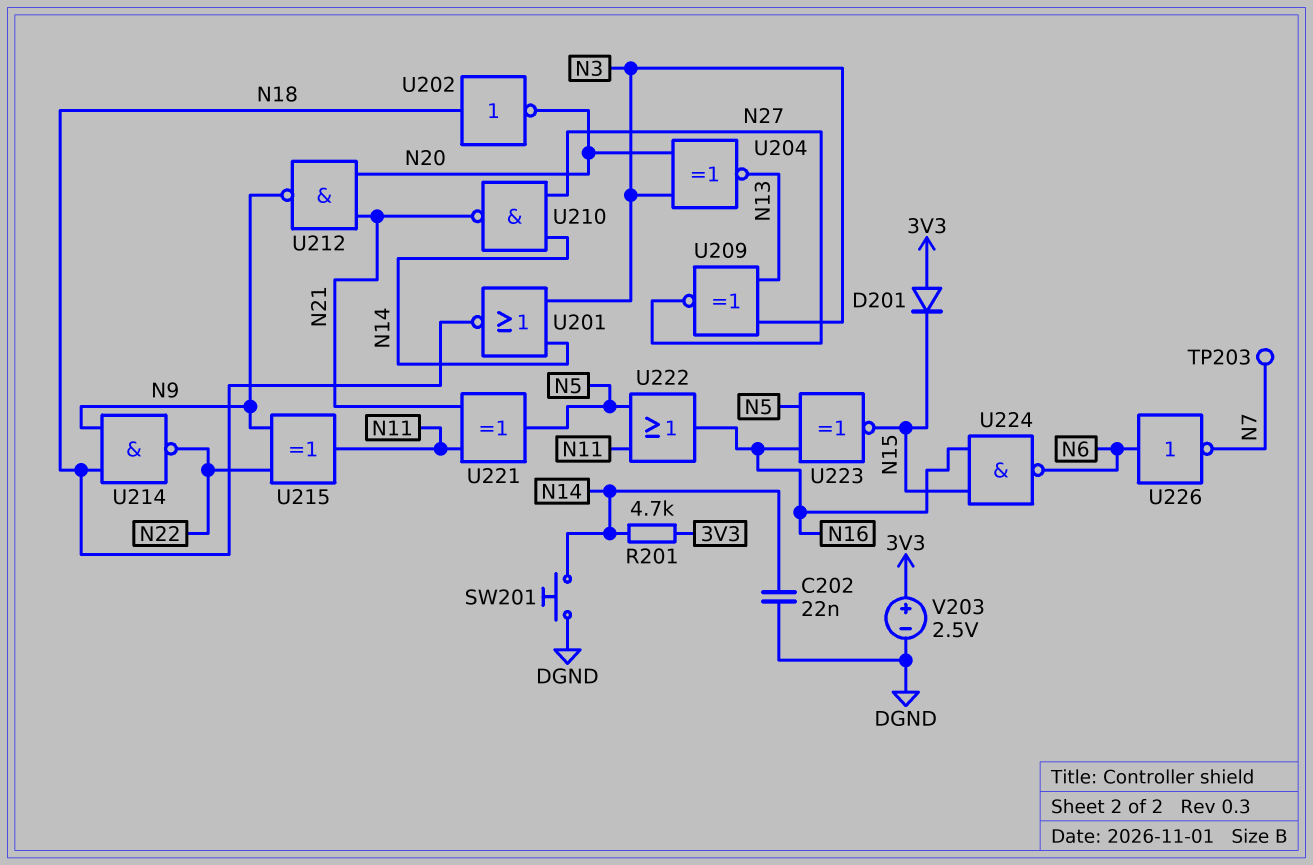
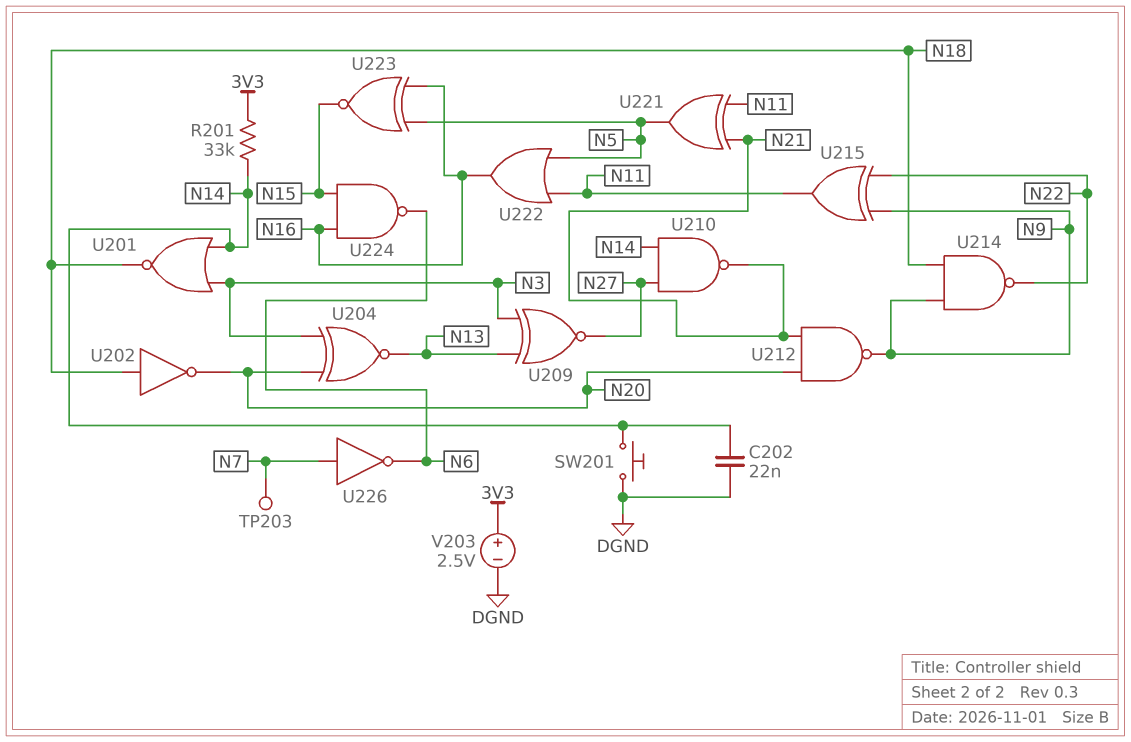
D201: diode (A 3V3, K N15) -> none
R201: 4.7k (3V3, N14) -> 33k (3V3, N14)
U226: NOT (in N6, out N7) -> NOT (in N7, out N6)

